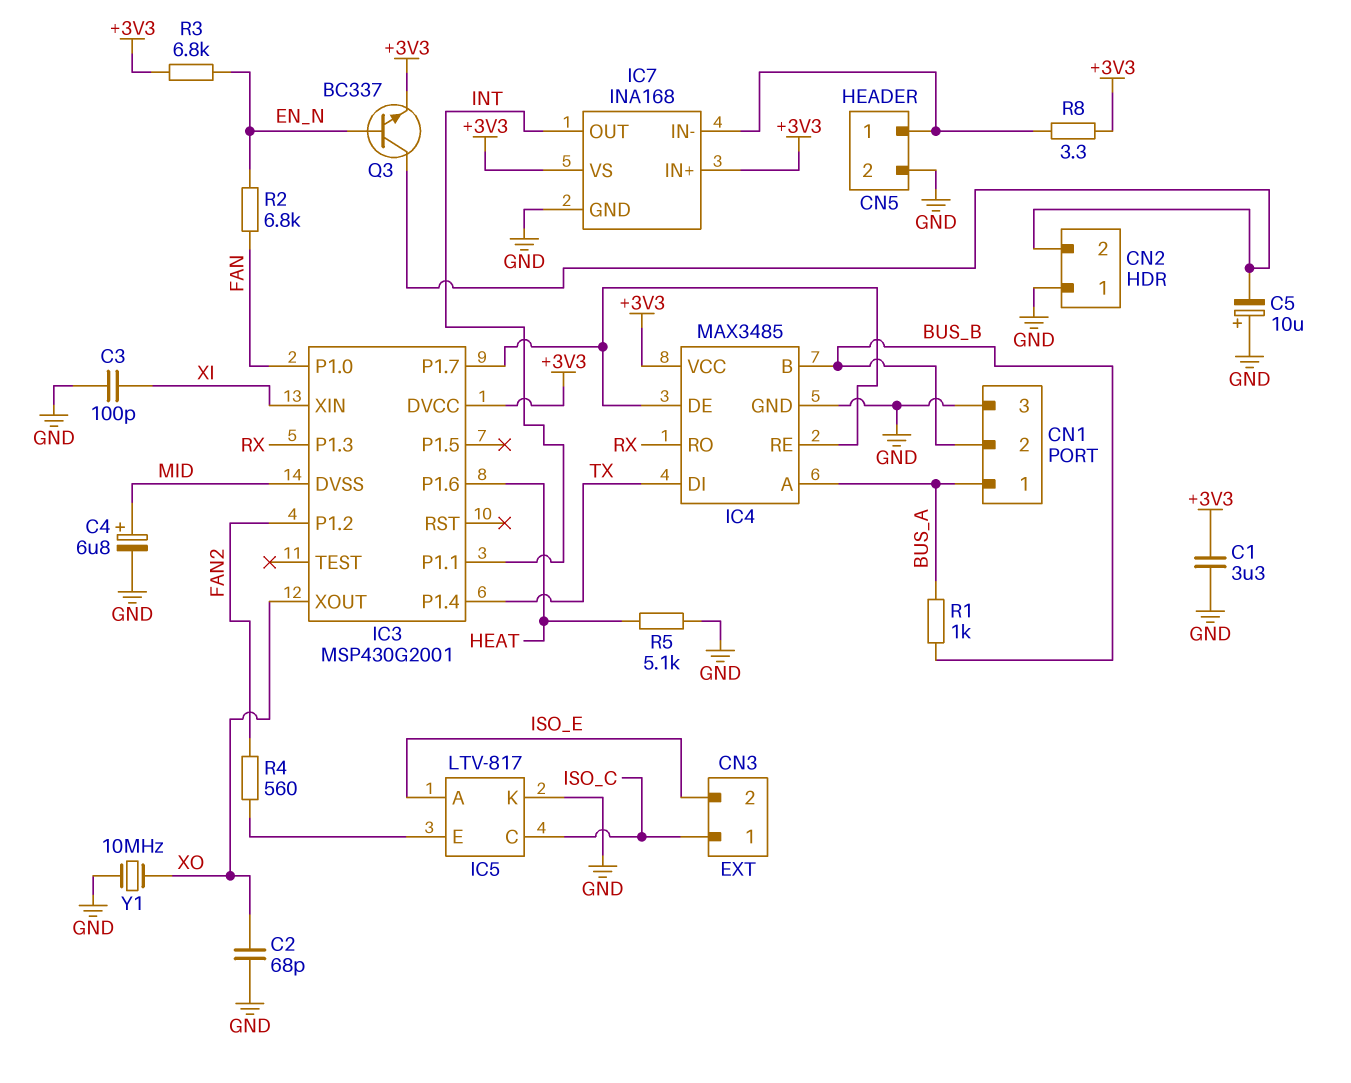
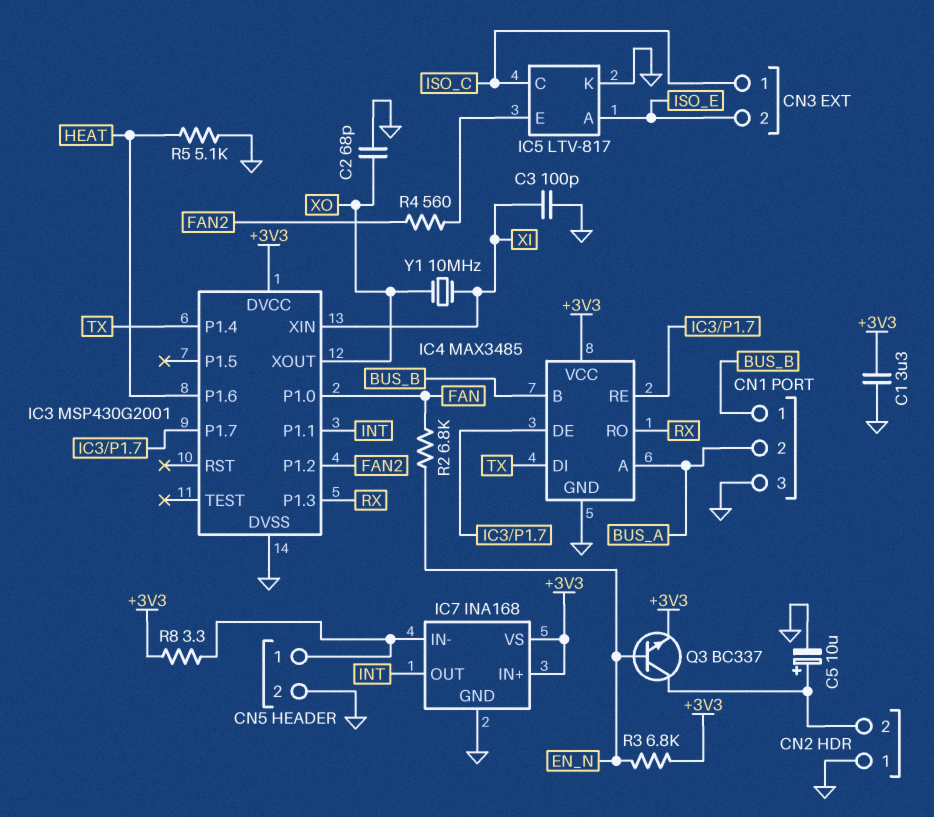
C4: 6.8uF (plus MID, minus GND) -> none
C5: 10uF (plus GND, minus CN2/2) -> 10uF (plus CN2/2, minus GND)
CN1 pin 1: BUS_A -> BUS_B
CN1 pin 2: BUS_B -> BUS_A
IC3 pin DVSS: MID -> GND
R1: 1k (BUS_A, BUS_B) -> none
Y1: 10MHz (GND, XO) -> 10MHz (XI, XO)

